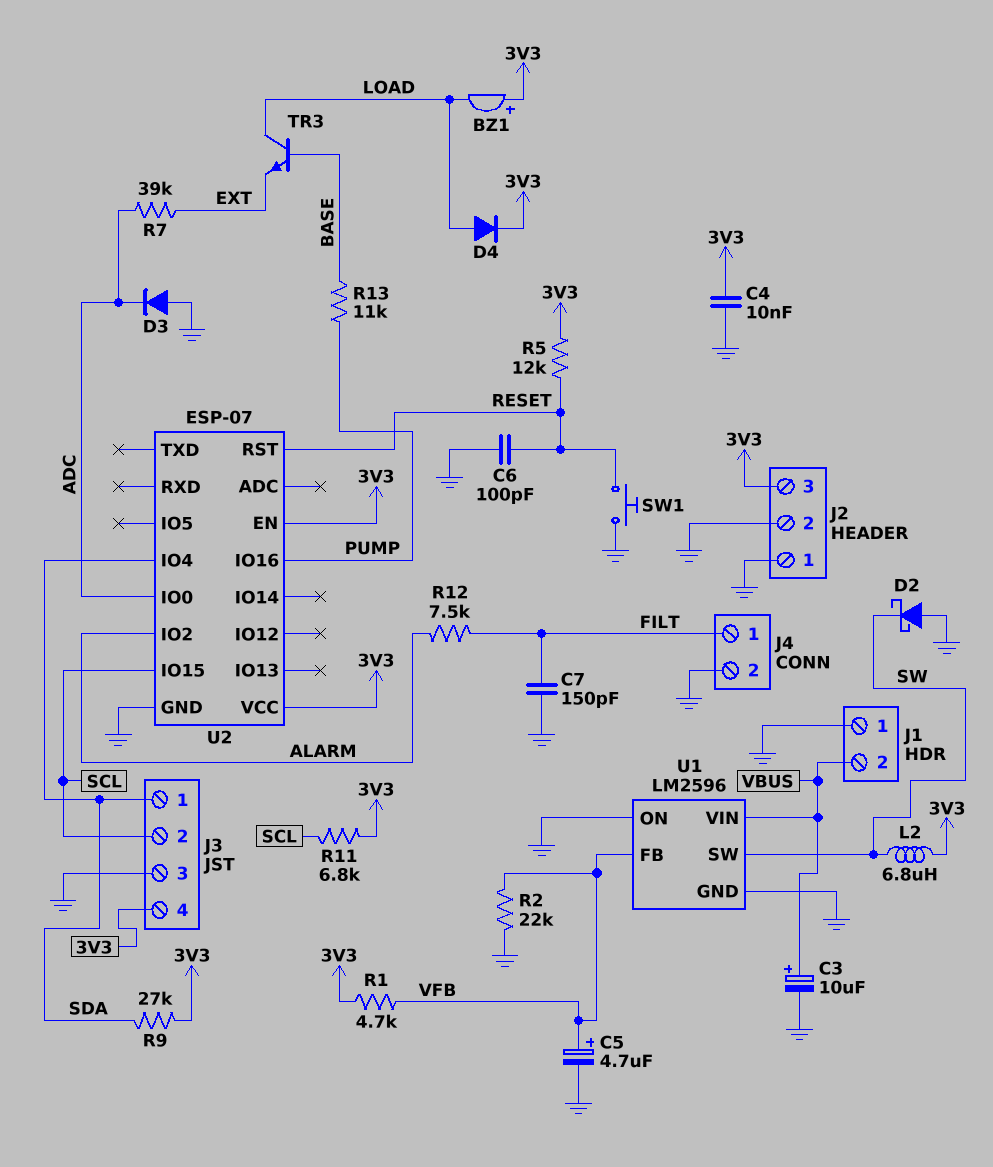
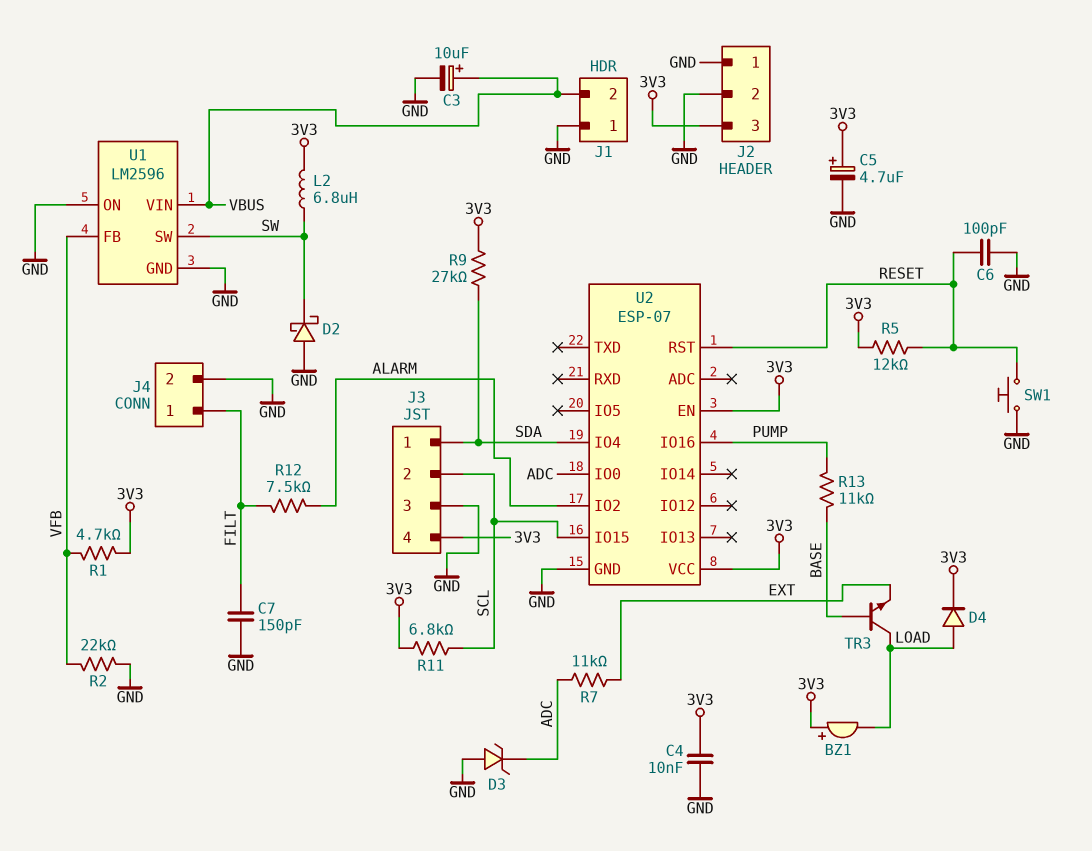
C5: 4.7uF (plus VFB, minus GND) -> 4.7uF (plus 3V3, minus GND)
D3: diode (A GND, K ADC) -> zener (A GND, K ADC)
R7: 39k (ADC, EXT) -> 11k (ADC, EXT)

